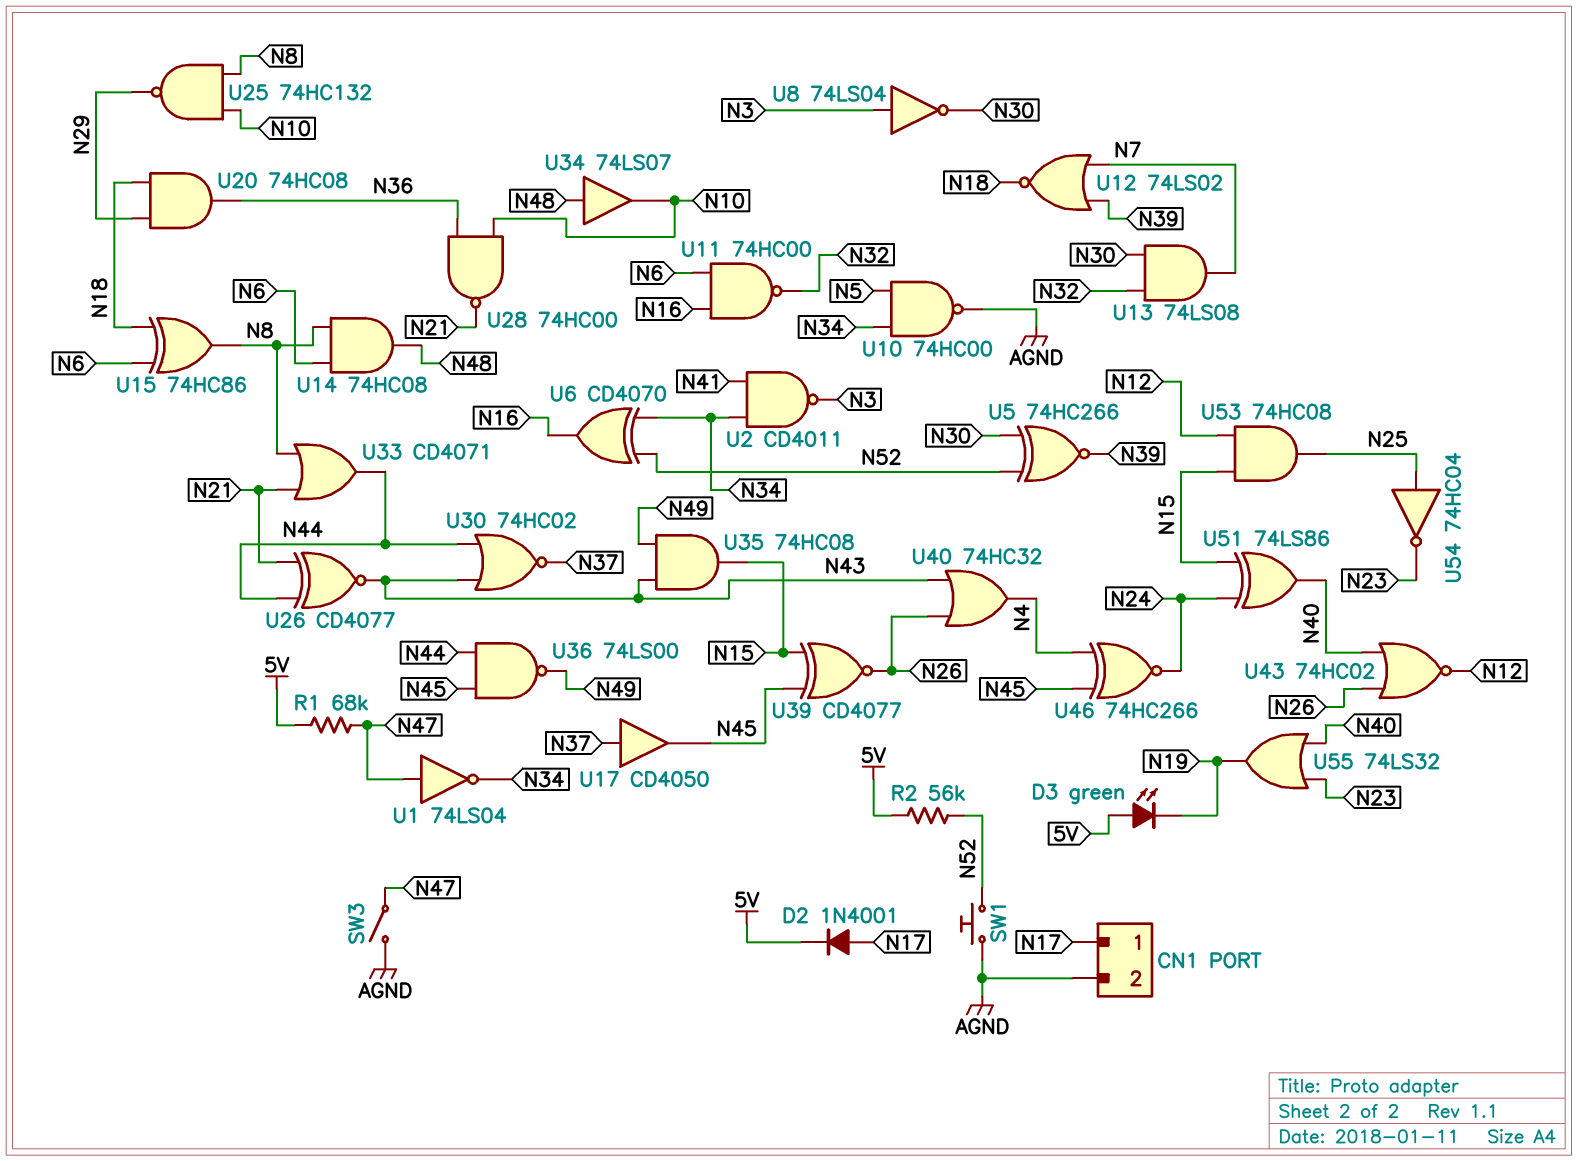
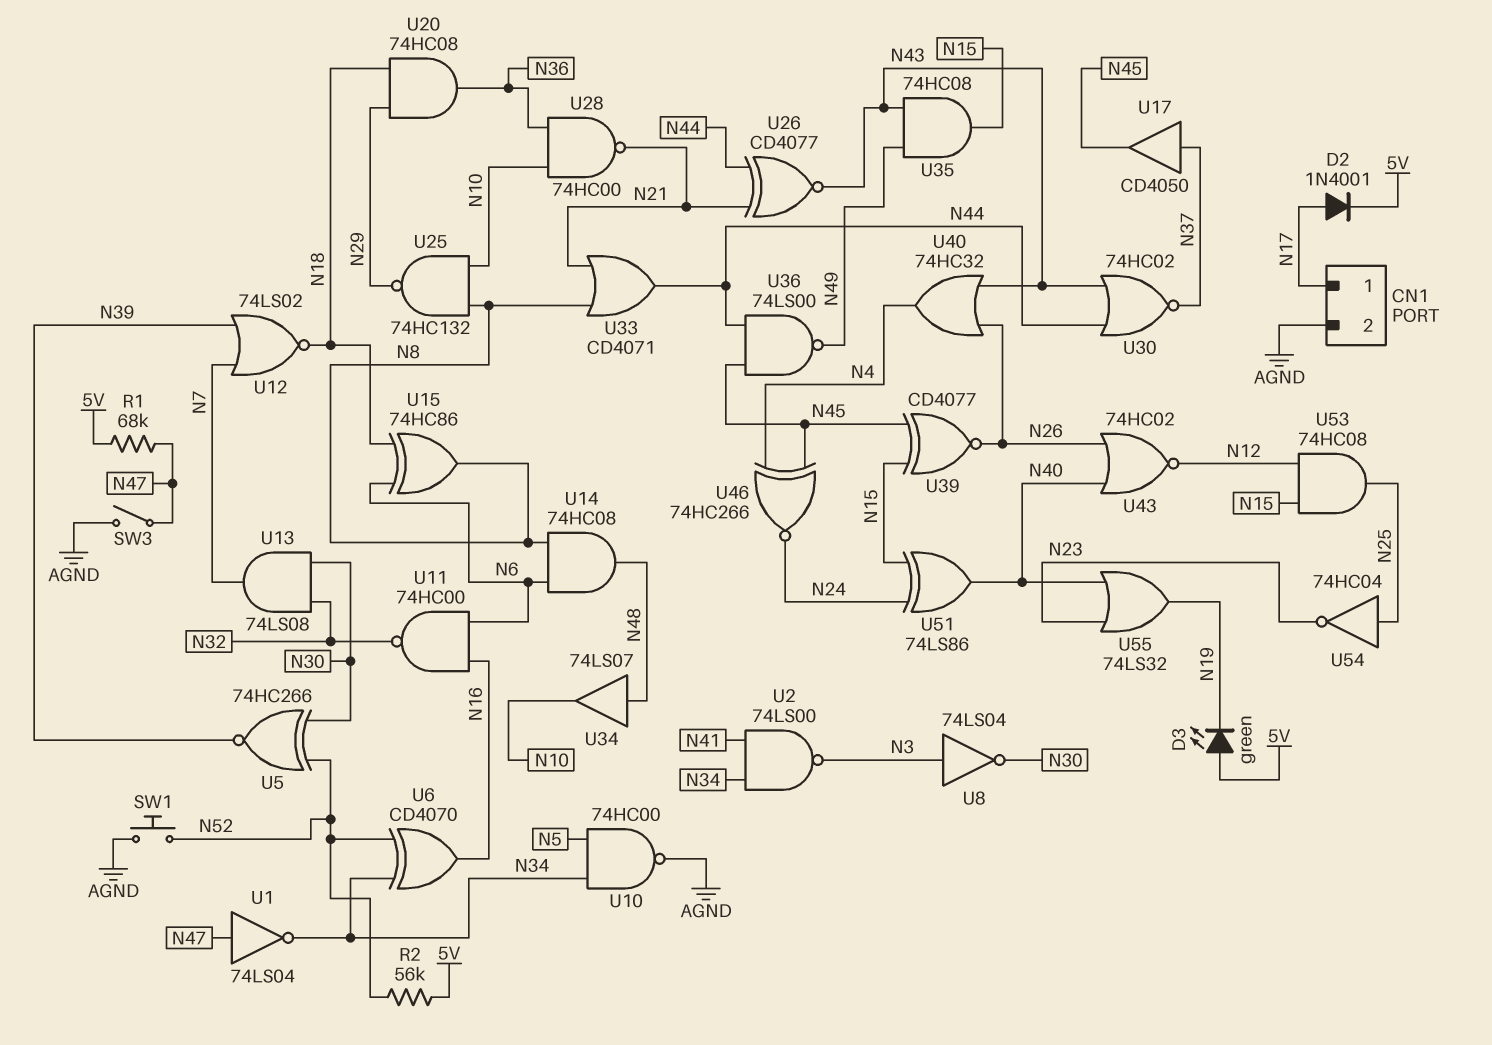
U2: NAND CD4011 (in N34, in N41, out N3) -> NAND 74LS00 (in N34, in N41, out N3)

